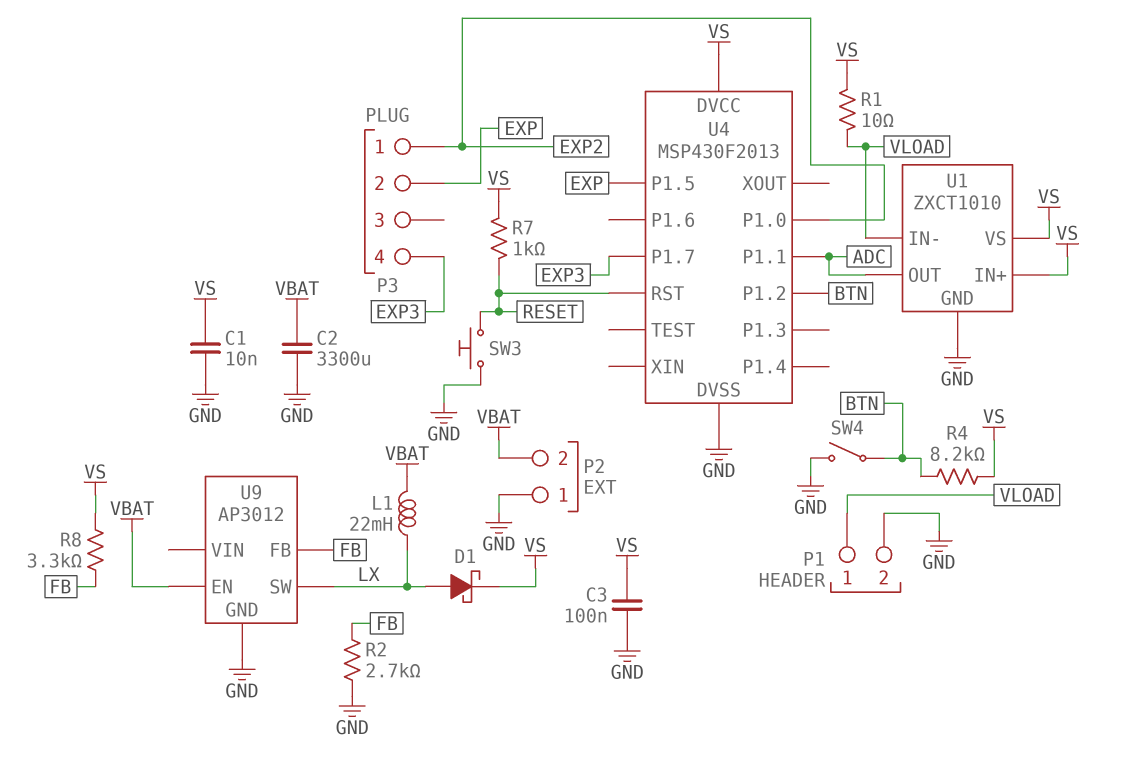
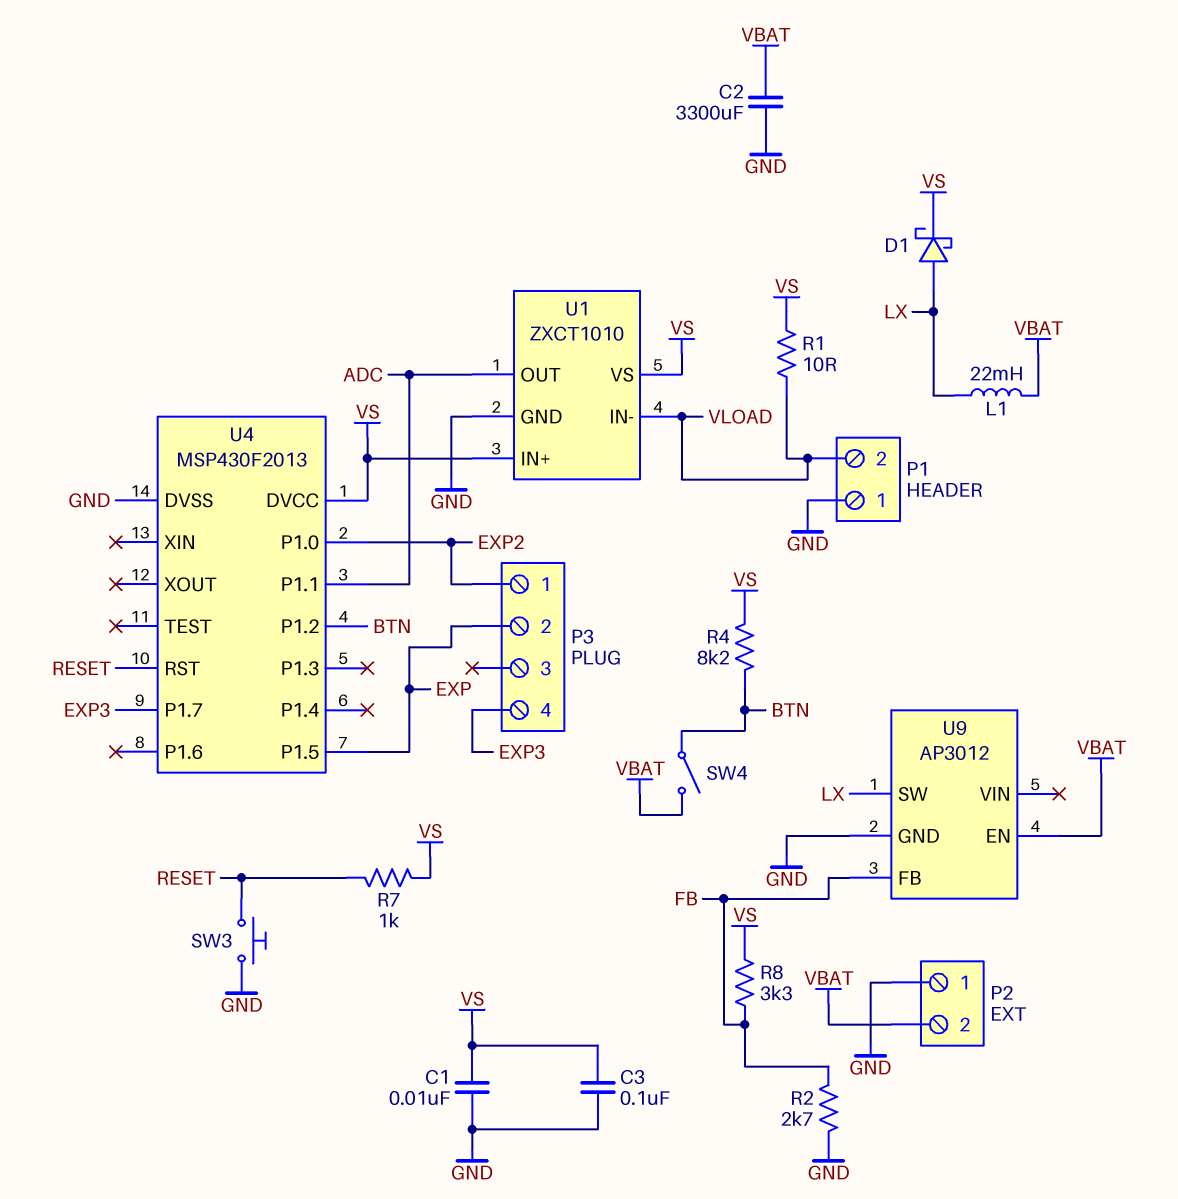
P1 pin 1: VLOAD -> GND
P1 pin 2: GND -> VLOAD
SW4: switch (BTN, GND) -> switch (BTN, VBAT)

